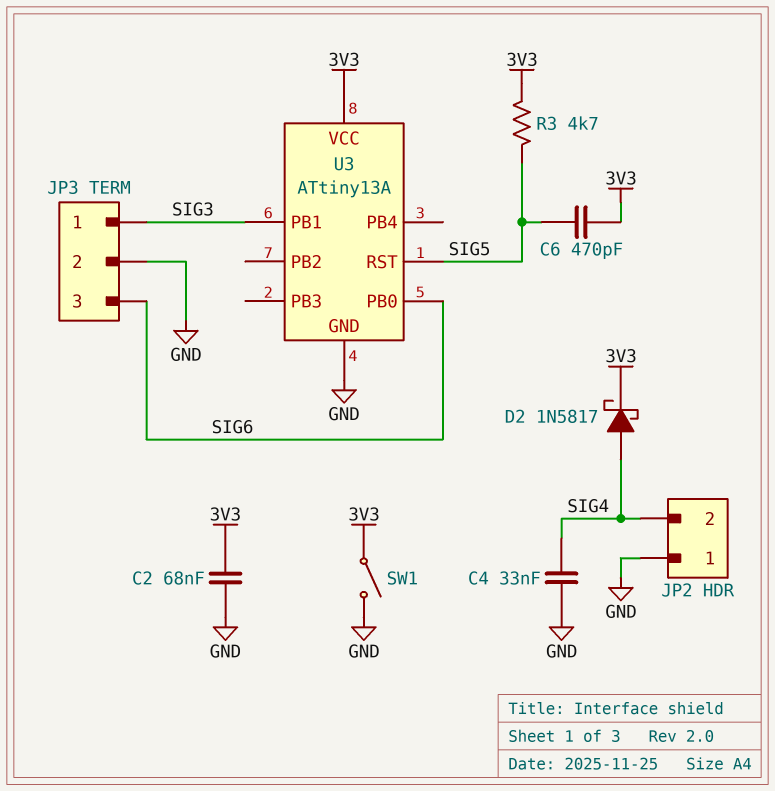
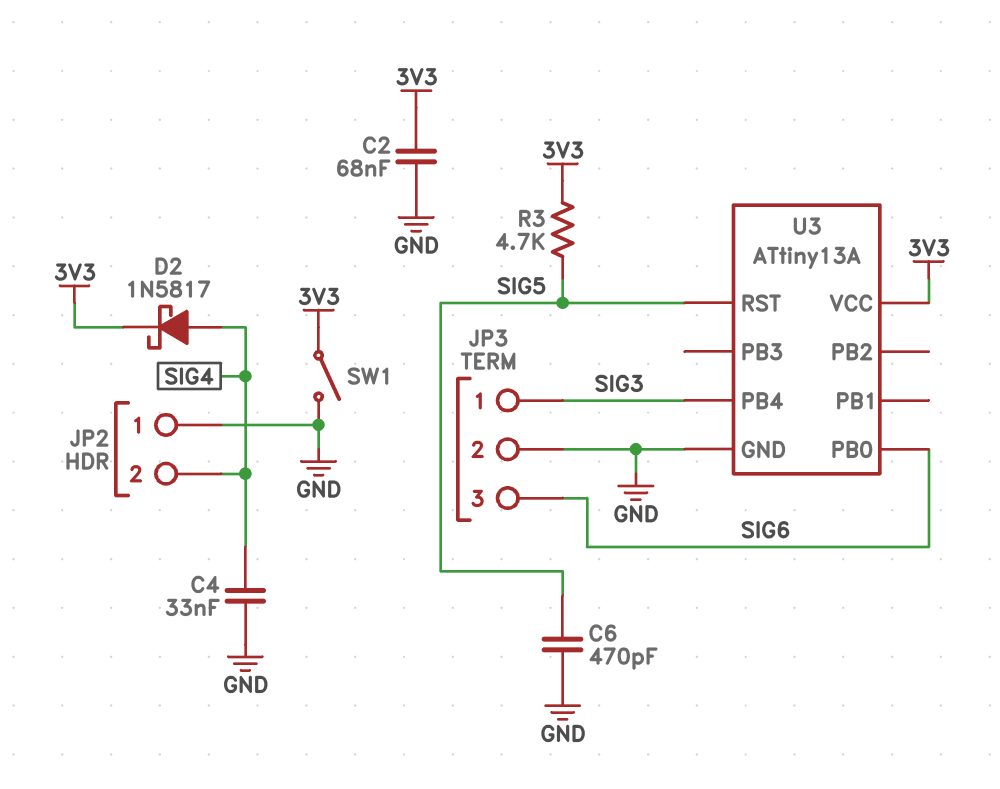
C6: 470pF (3V3, SIG5) -> 470pF (GND, SIG5)
U3 pin PB1: SIG3 -> none
U3 pin PB4: none -> SIG3

